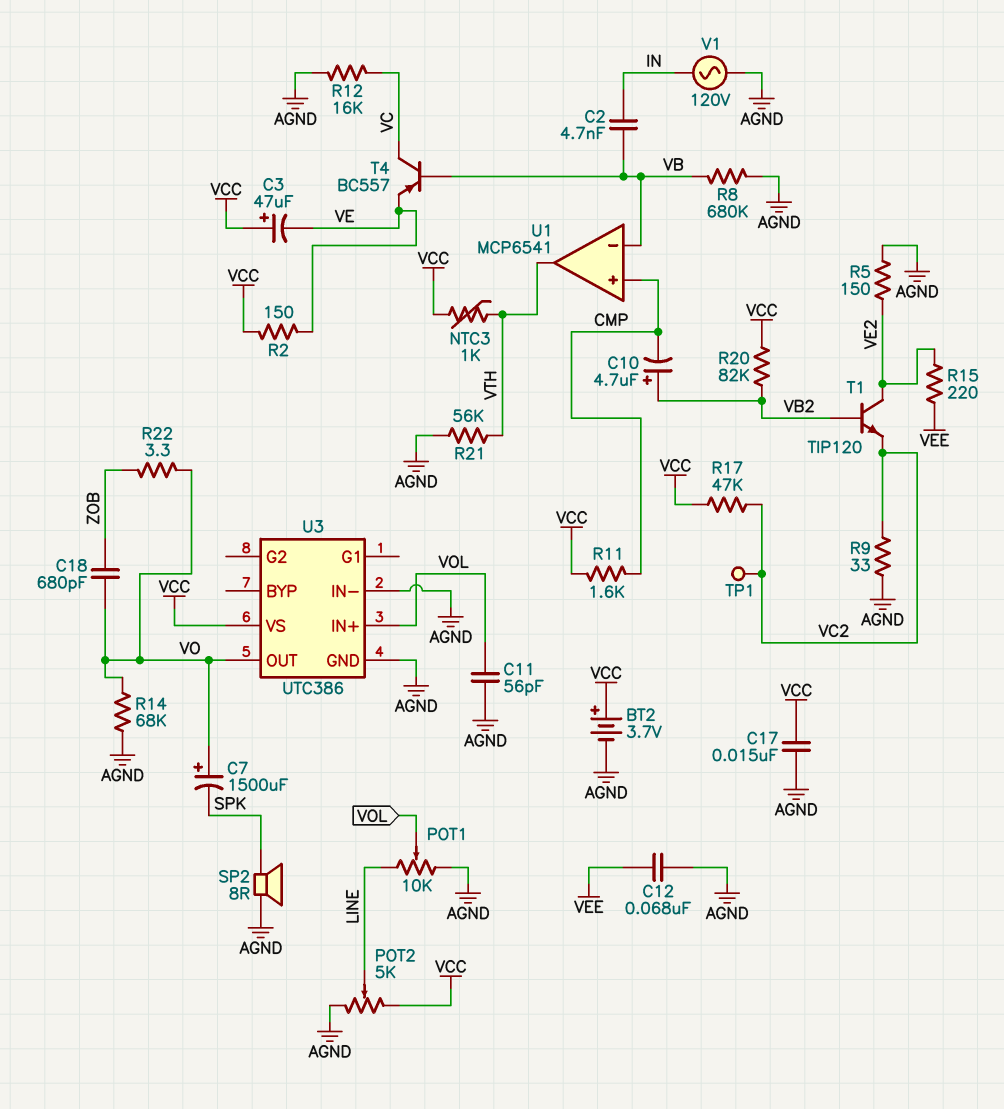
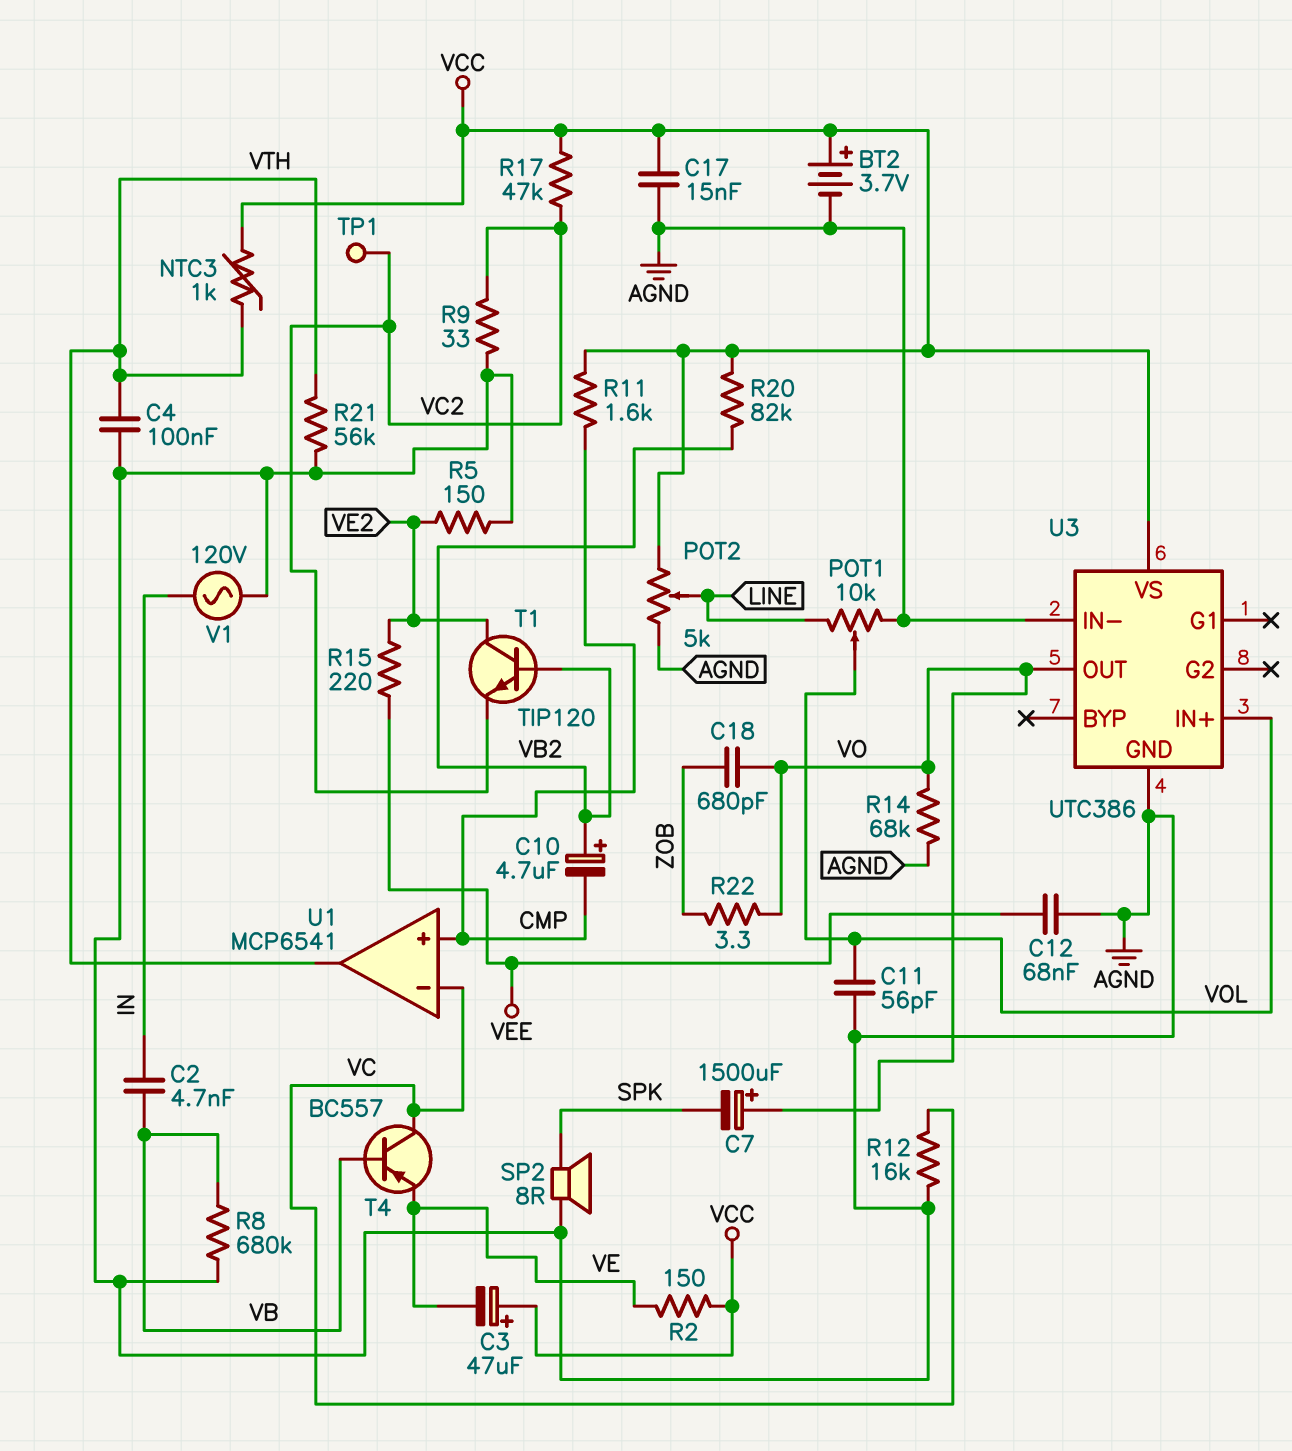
C4: none -> 100nF (AGND, VTH)
U1 pin in-: VB -> VC

